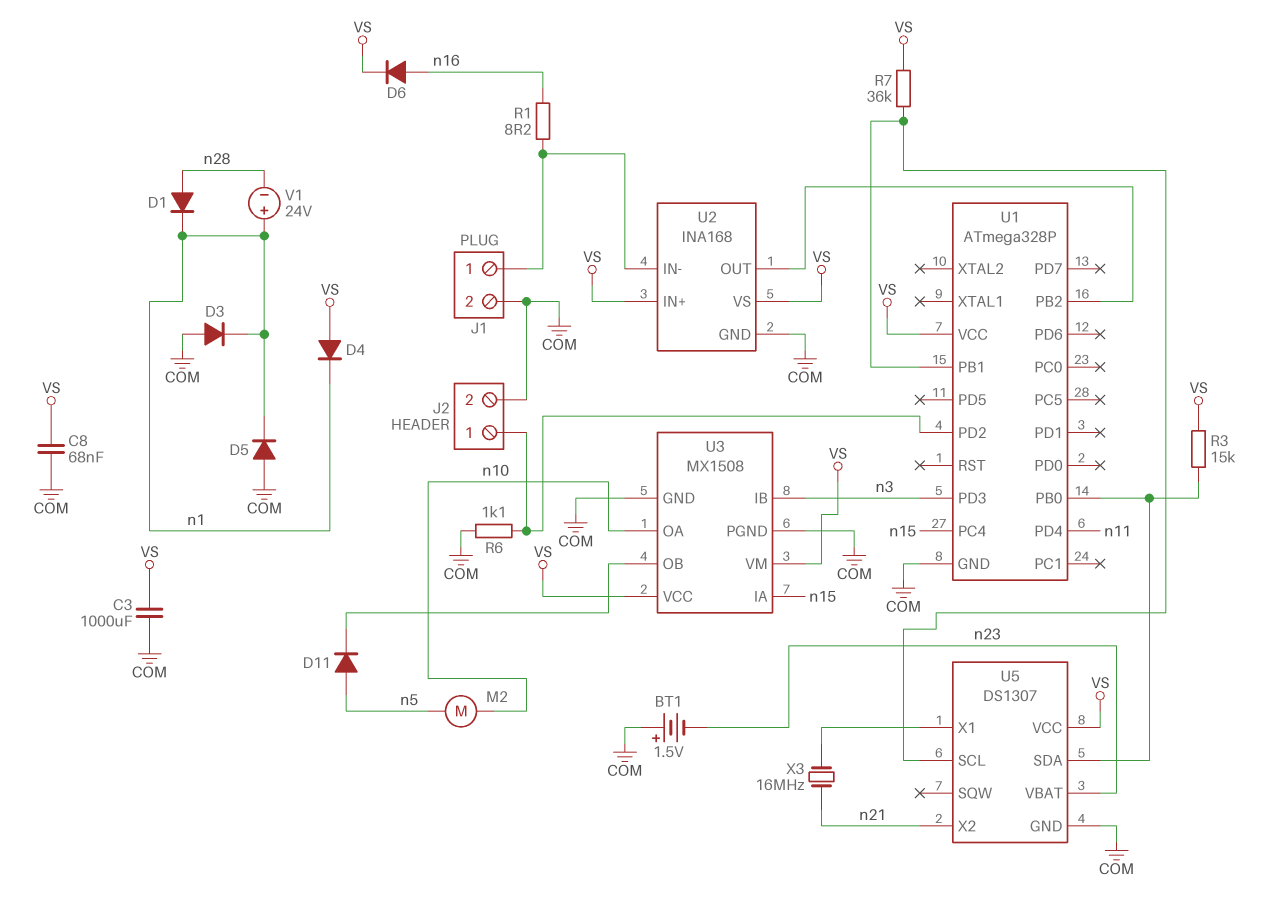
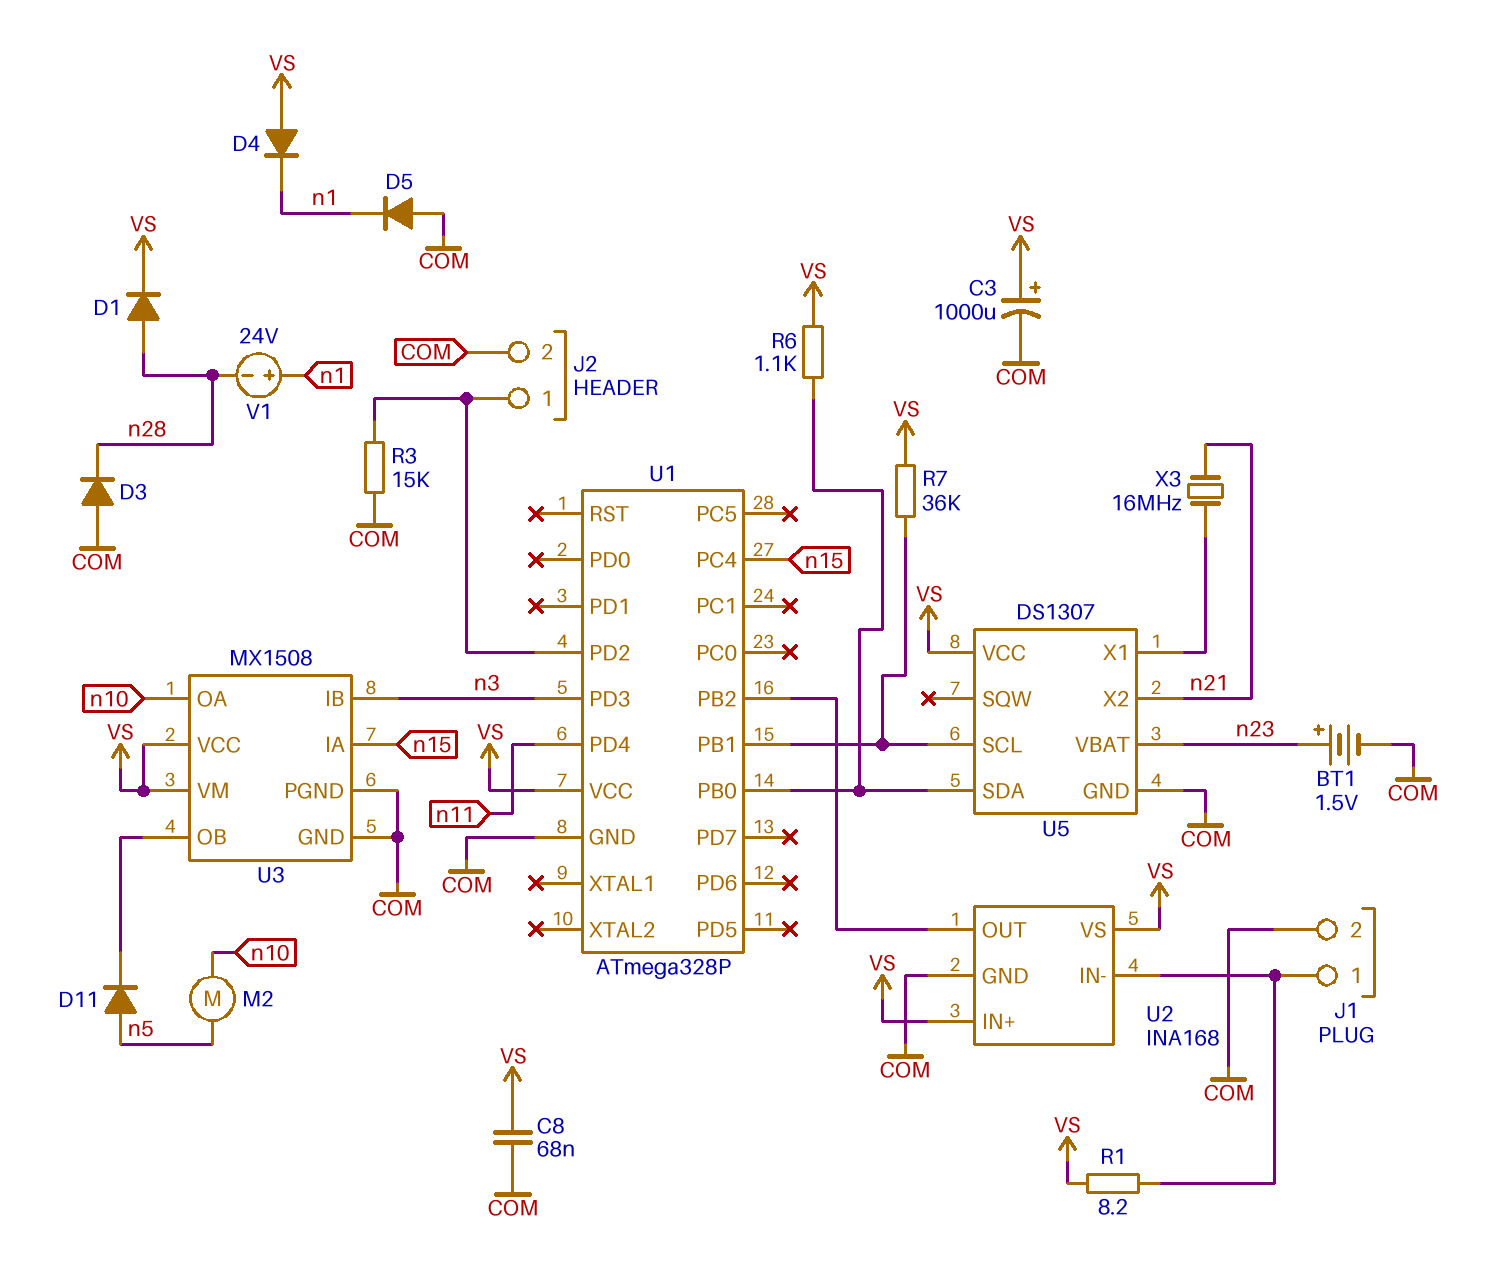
BT1: 1.5V (plus COM, minus n23) -> 1.5V (plus n23, minus COM)
C3: 1000uF (COM, VS) -> 1000uF (plus VS, minus COM)
D1: diode (A n28, K n1) -> diode (A n28, K VS)
D3: diode (A COM, K n1) -> diode (A COM, K n28)
D6: diode (A n16, K VS) -> none
R1: 8.2 (J1/1, n16) -> 8.2 (J1/1, VS)
R3: 15k (U1/PB0, VS) -> 15k (COM, J2/1)
R6: 1.1k (COM, J2/1) -> 1.1k (U1/PB0, VS)

